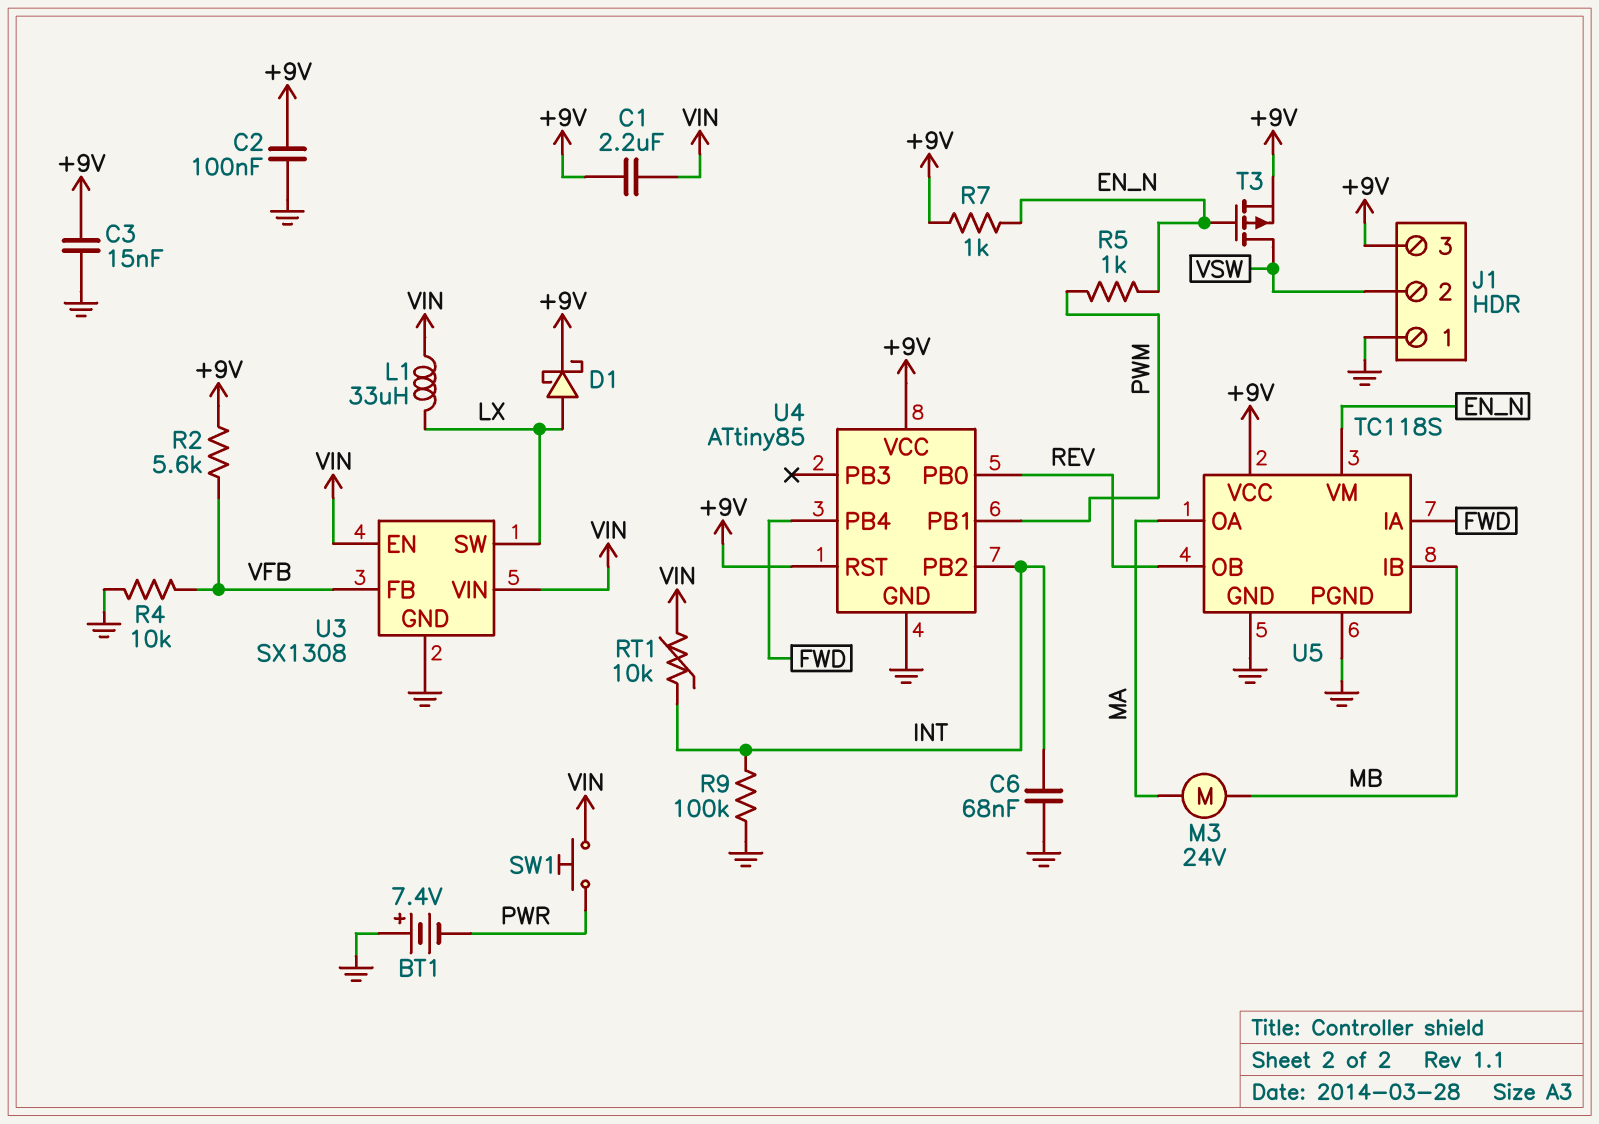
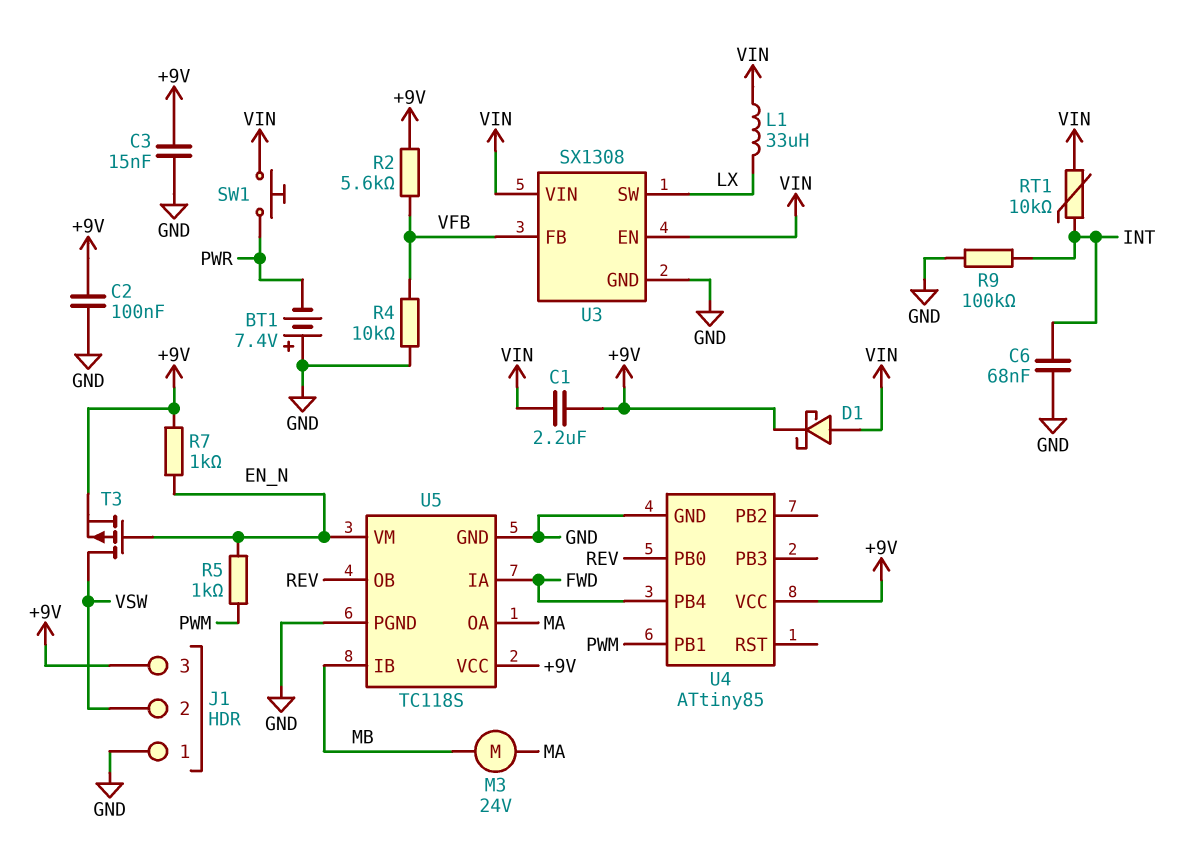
D1: schottky (A LX, K +9V) -> schottky (A VIN, K +9V)
U4 pin PB2: INT -> none
U4 pin RST: +9V -> none

